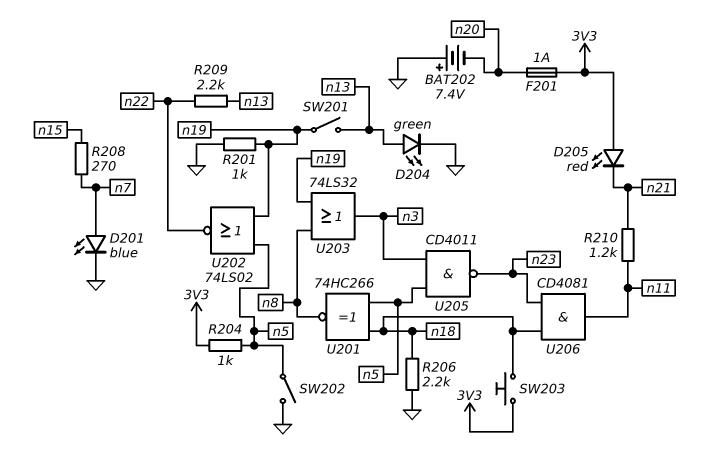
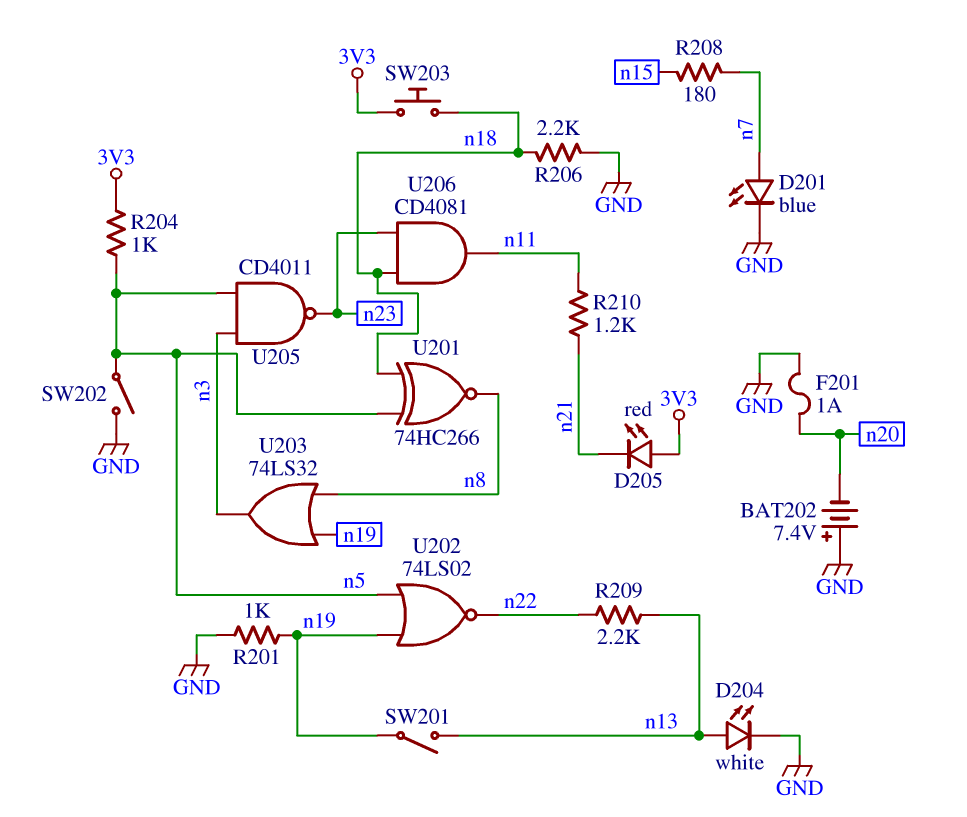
D204: LED green (A n13, K GND) -> LED white (A n13, K GND)
F201: 1A (3V3, n20) -> 1A (GND, n20)
R208: 270 (n7, n15) -> 180 (n7, n15)

